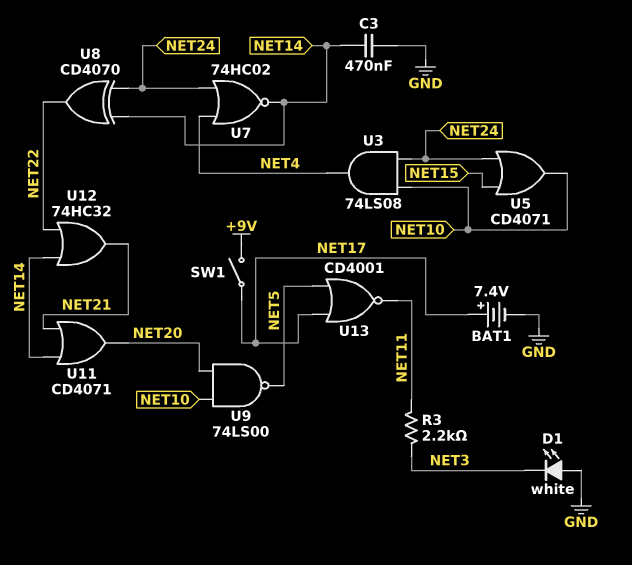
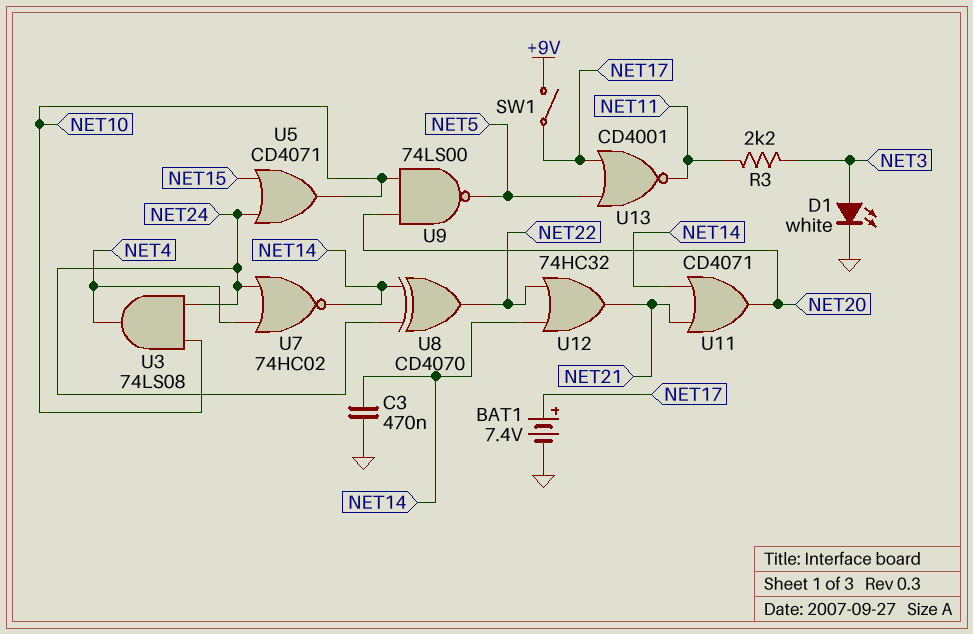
D1: LED white (A GND, K NET3) -> LED white (A NET3, K GND)

